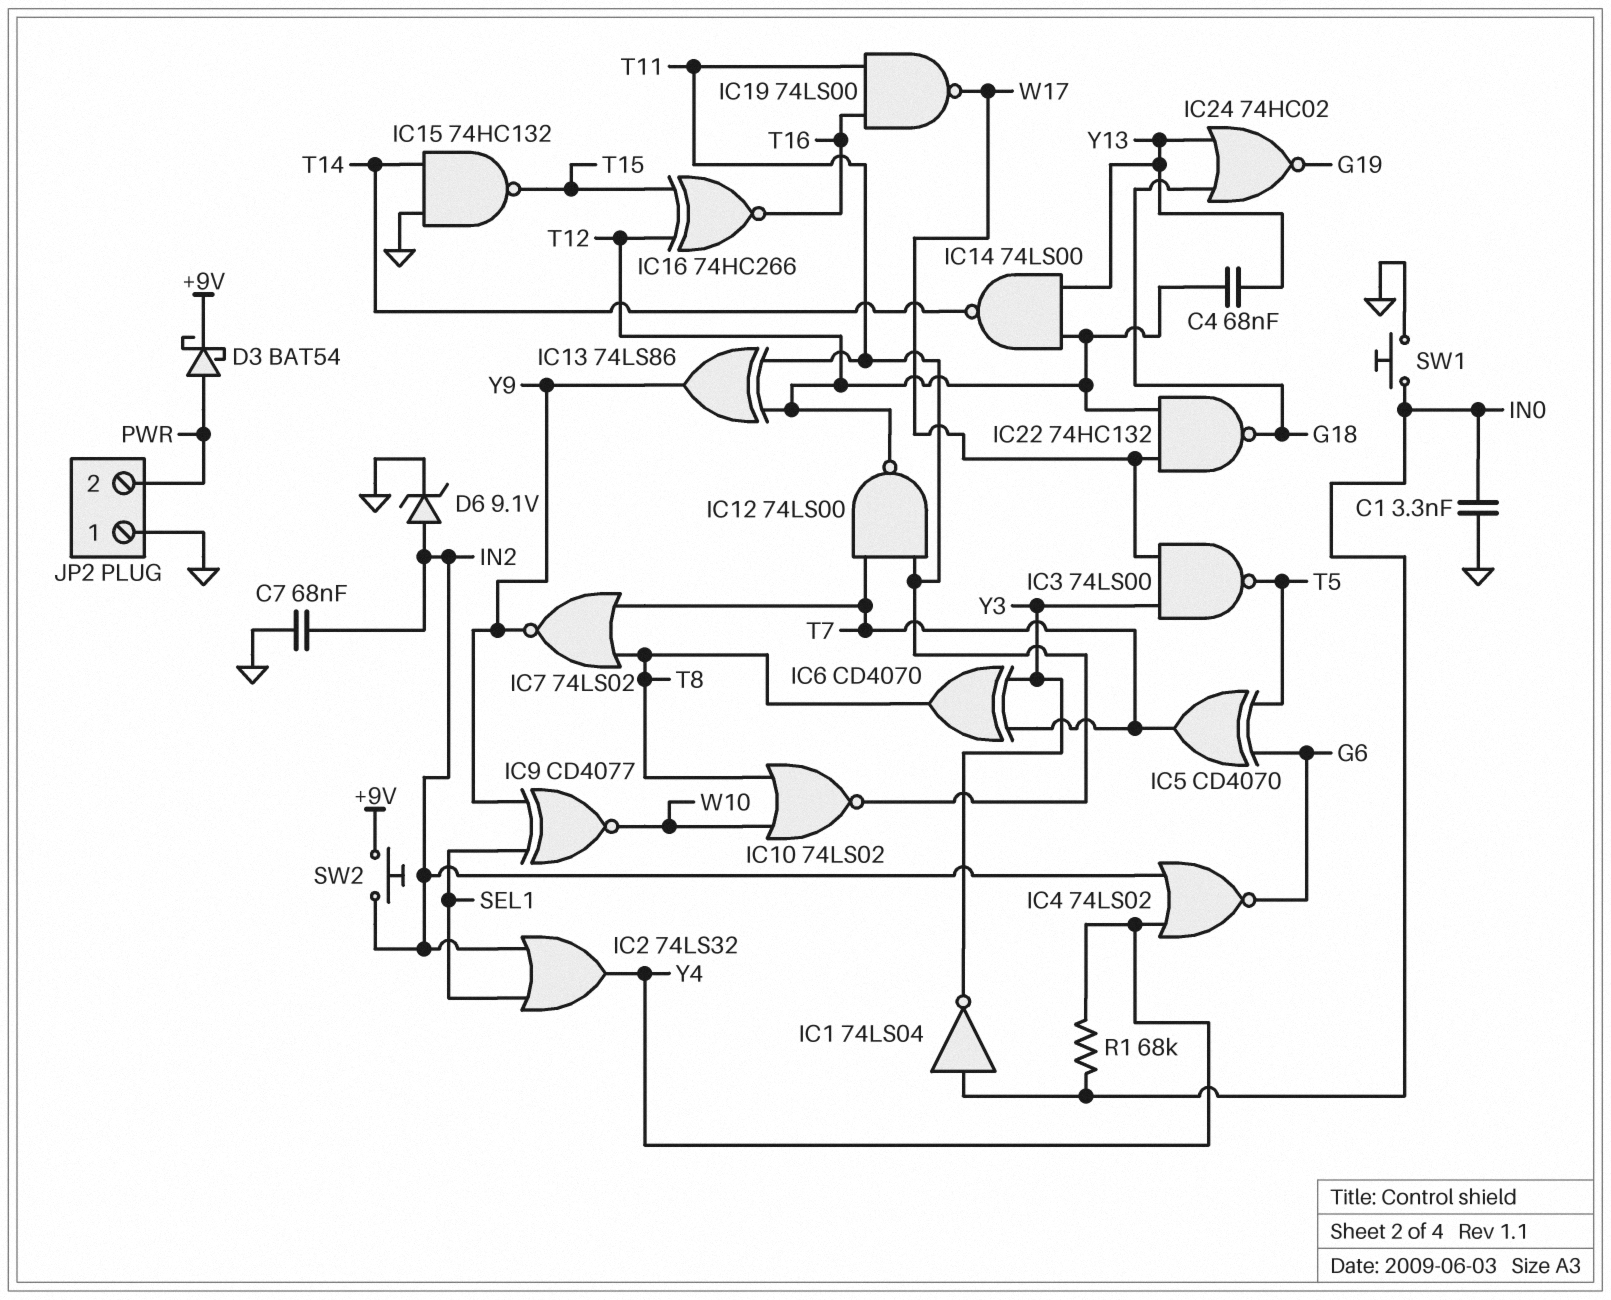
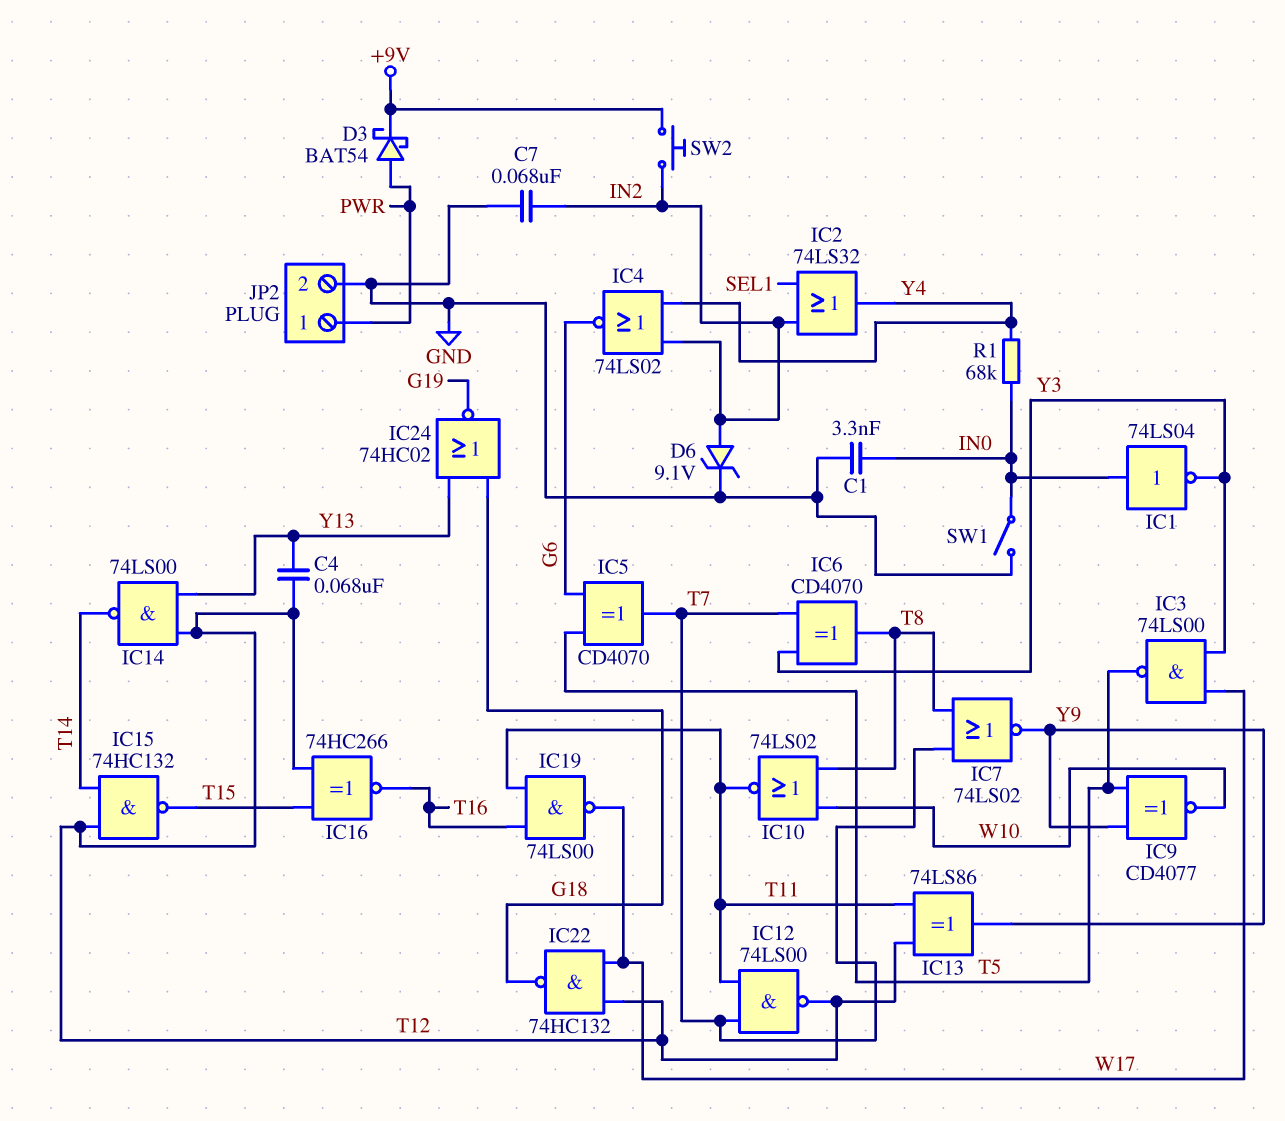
IC9: XNOR CD4077 (in SEL1, in Y9, out W10) -> XNOR CD4077 (in T5, in Y9, out W10)
IC15: NAND 74HC132 (in GND, in T14, out T15) -> NAND 74HC132 (in T12, in T14, out T15)
JP2 pin 1: GND -> PWR
JP2 pin 2: PWR -> GND
SW1: button (GND, IN0) -> switch (GND, IN0)

